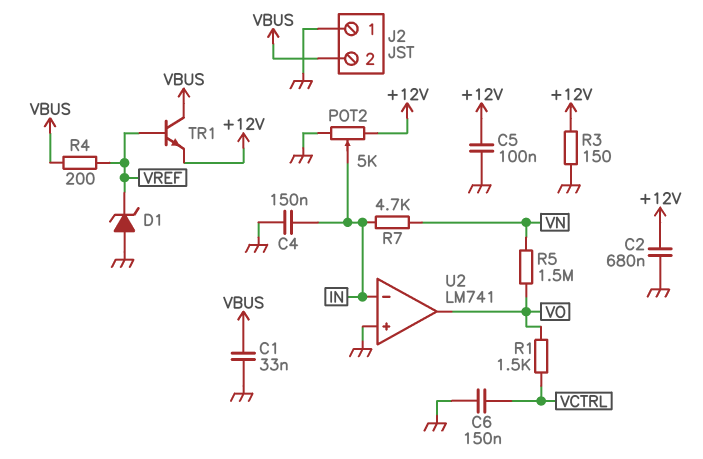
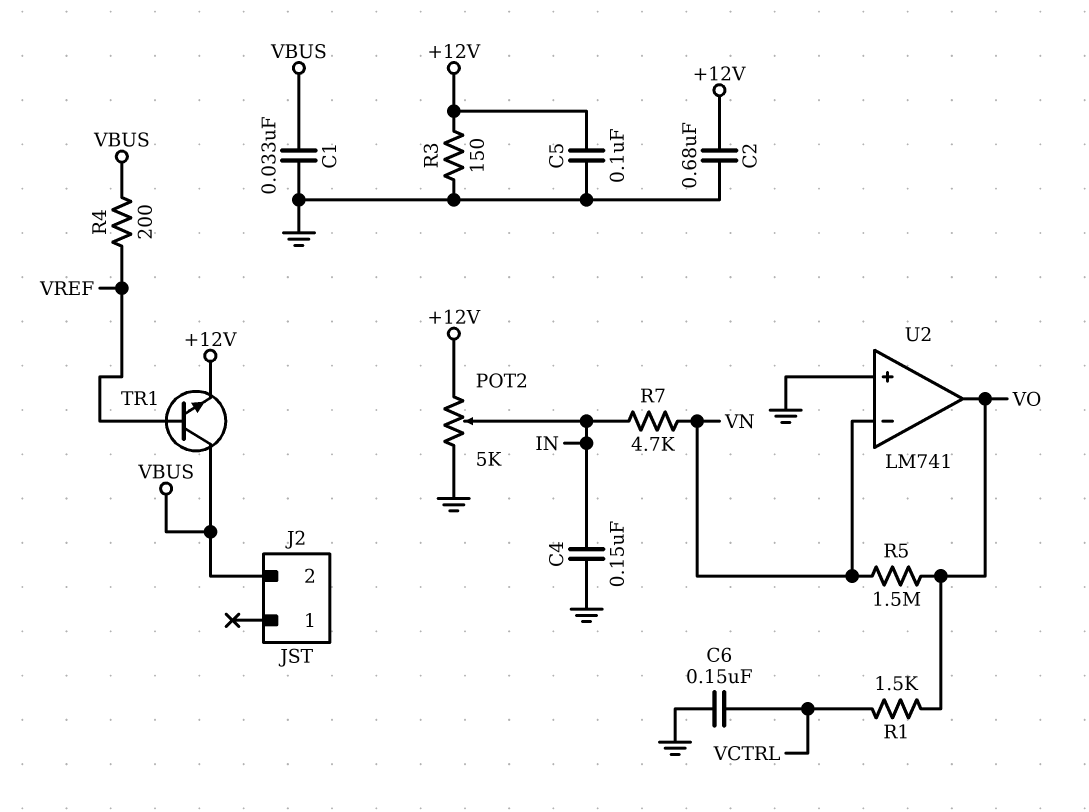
D1: zener (A GND, K VREF) -> none
J2 pin 1: GND -> none
U2 pin in-: IN -> VN

